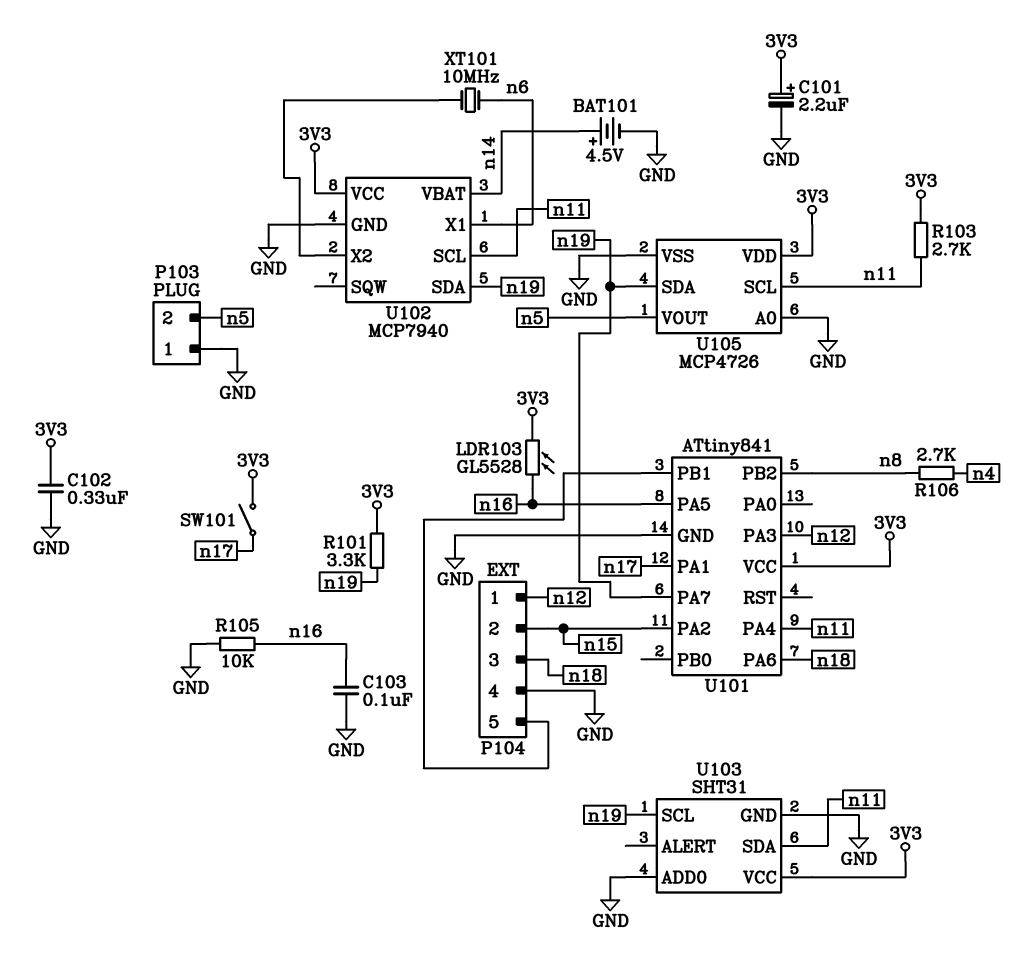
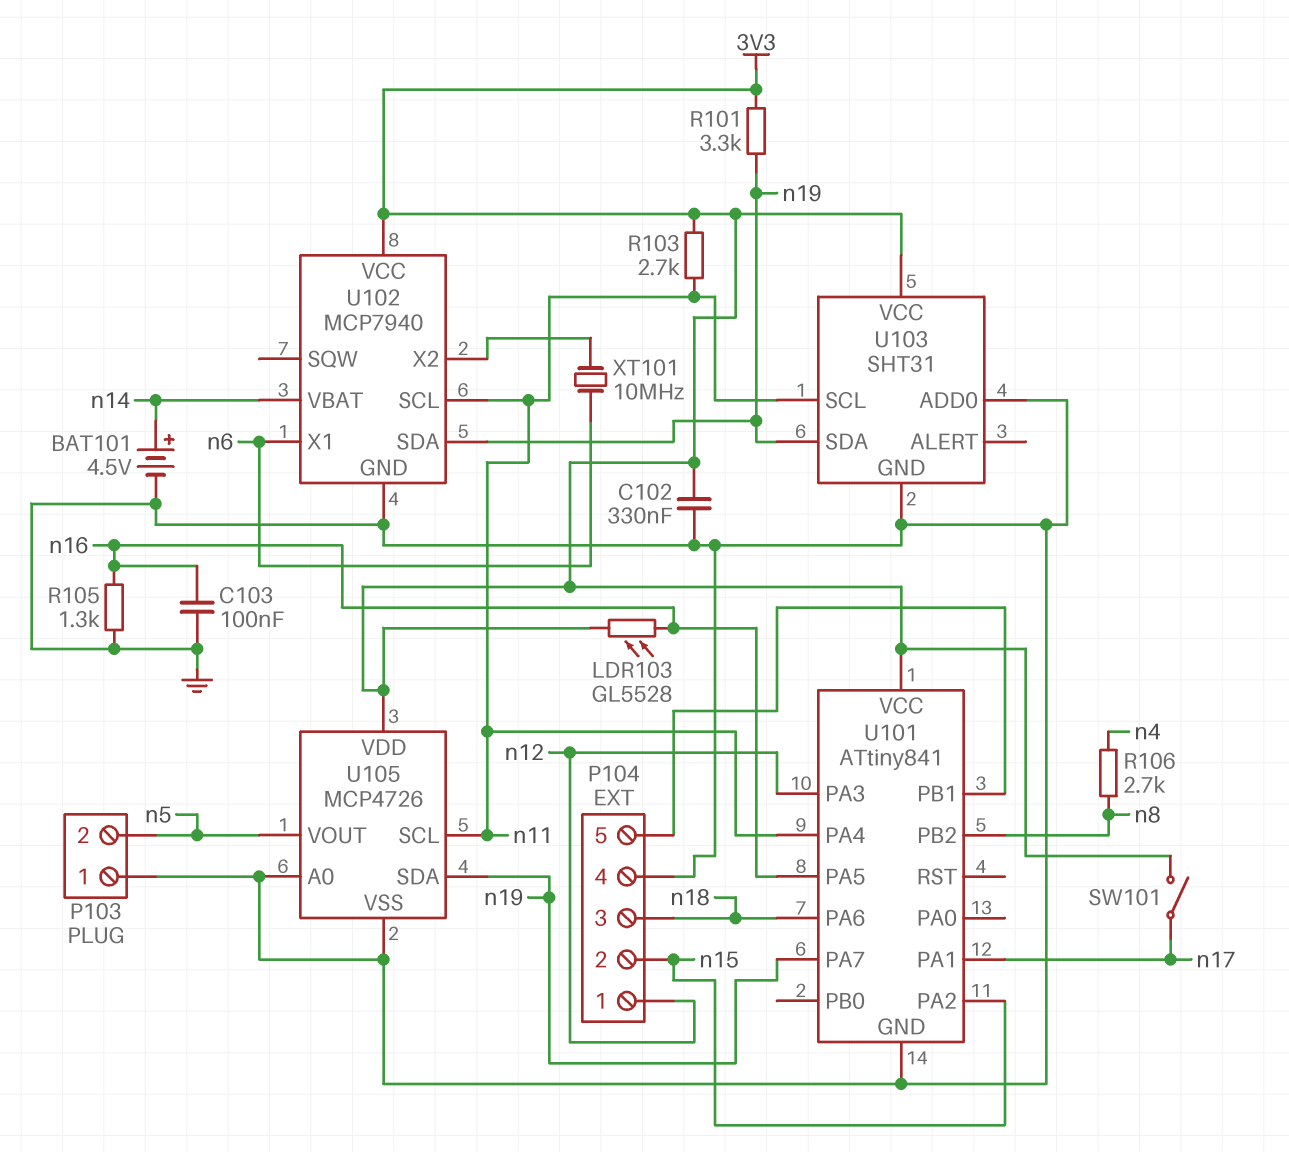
C101: 2.2uF (plus 3V3, minus GND) -> none
R105: 10k (GND, n16) -> 1.3k (GND, n16)
U103 pin SCL: n19 -> n11
U103 pin SDA: n11 -> n19

